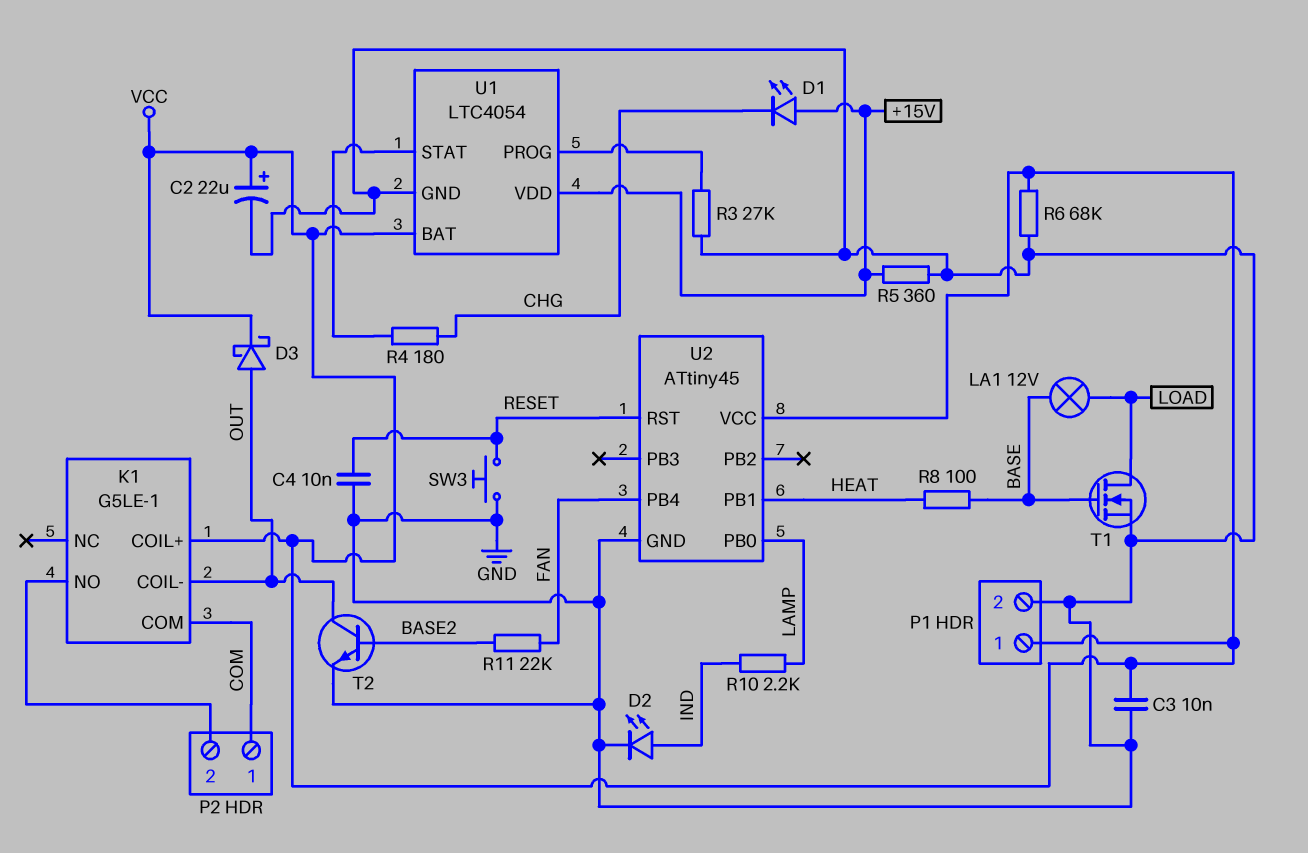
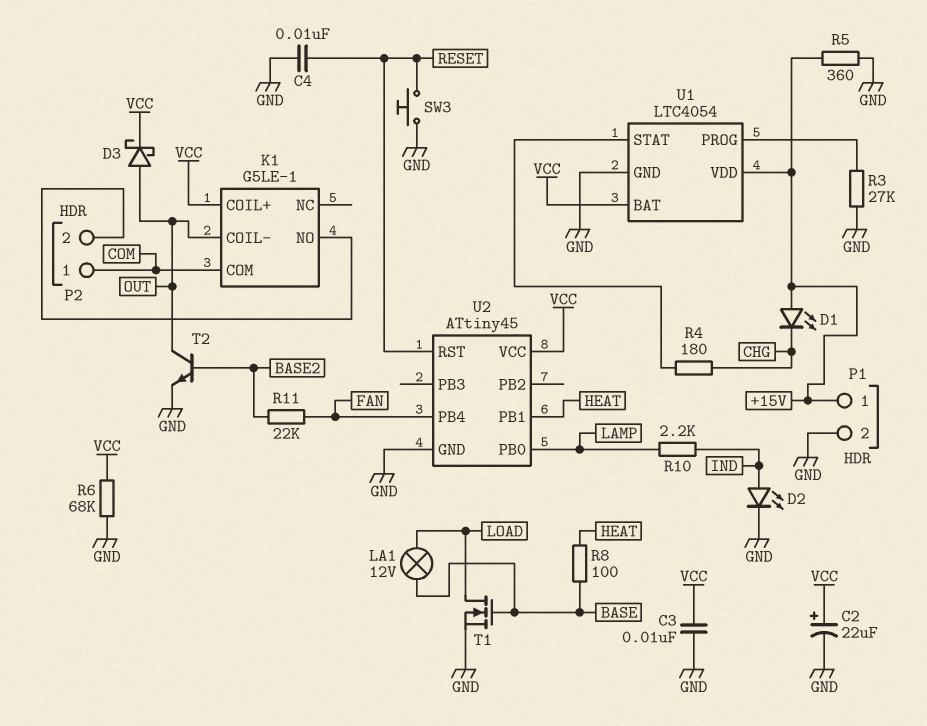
P1 pin 1: VCC -> +15V

